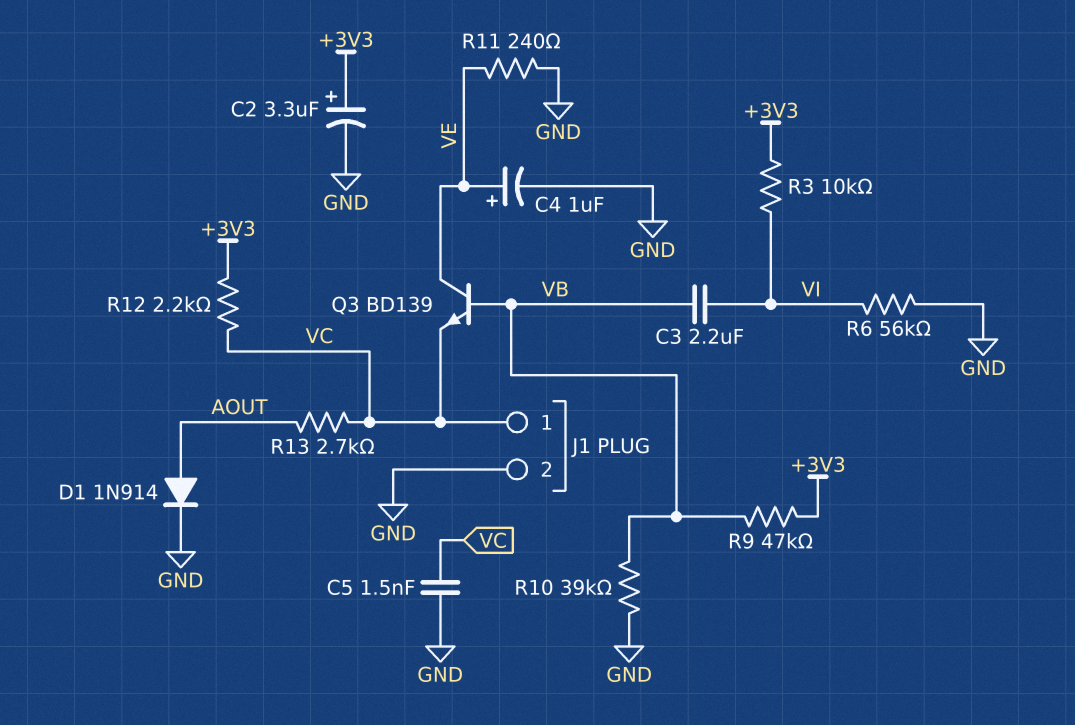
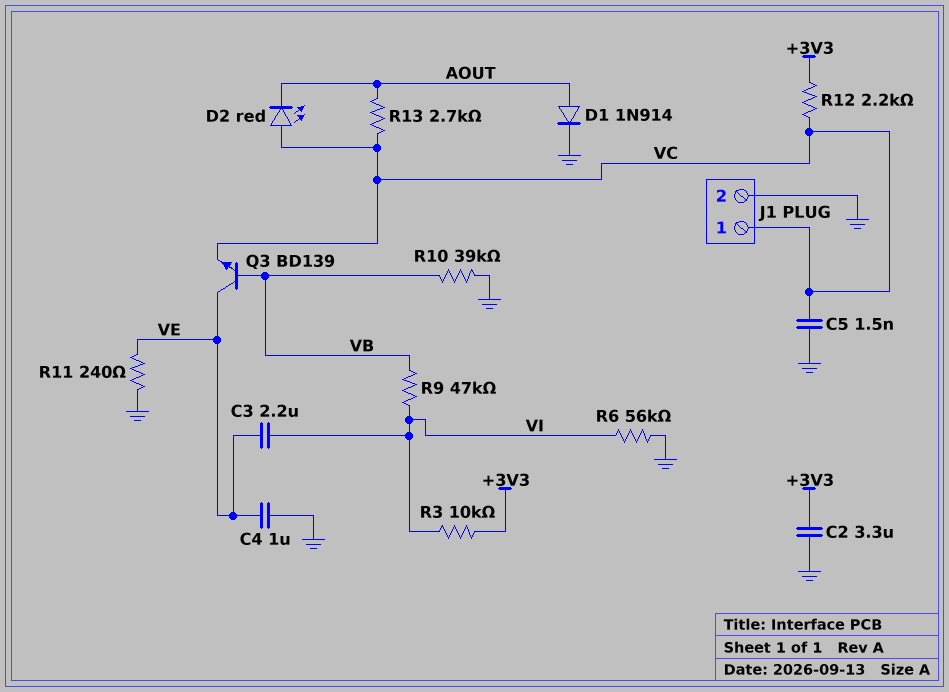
C2: 3.3uF (plus +3V3, minus GND) -> 3.3uF (+3V3, GND)
C3: 2.2uF (VB, VI) -> 2.2uF (VE, VI)
C4: 1uF (plus VE, minus GND) -> 1uF (GND, VE)
D2: none -> LED red (A VC, K AOUT)
R9: 47k (+3V3, VB) -> 47k (VB, VI)

